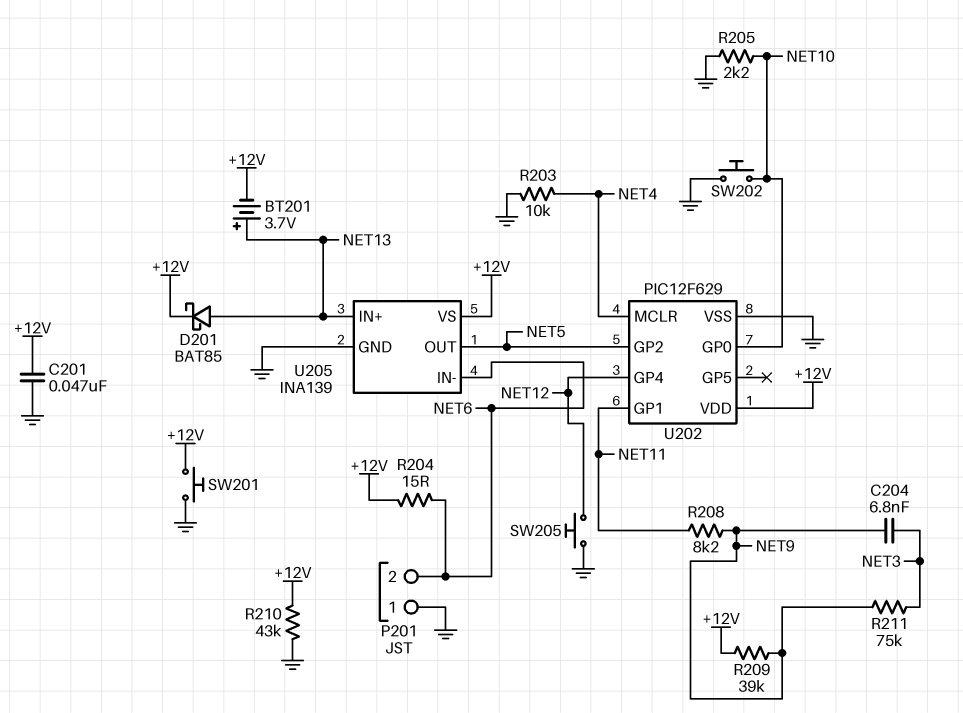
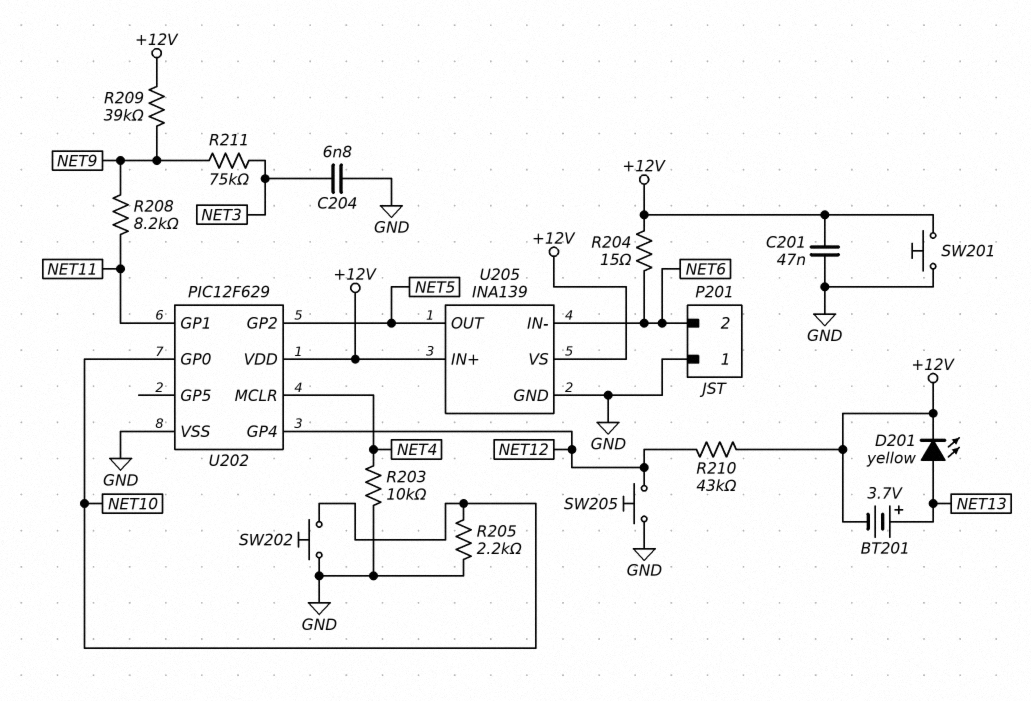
C204: 6.8nF (NET3, NET9) -> 6.8nF (GND, NET3)
D201: schottky BAT85 (A NET13, K +12V) -> LED yellow (A NET13, K +12V)
R210: 43k (+12V, GND) -> 43k (+12V, NET12)
U205 pin IN+: NET13 -> +12V

